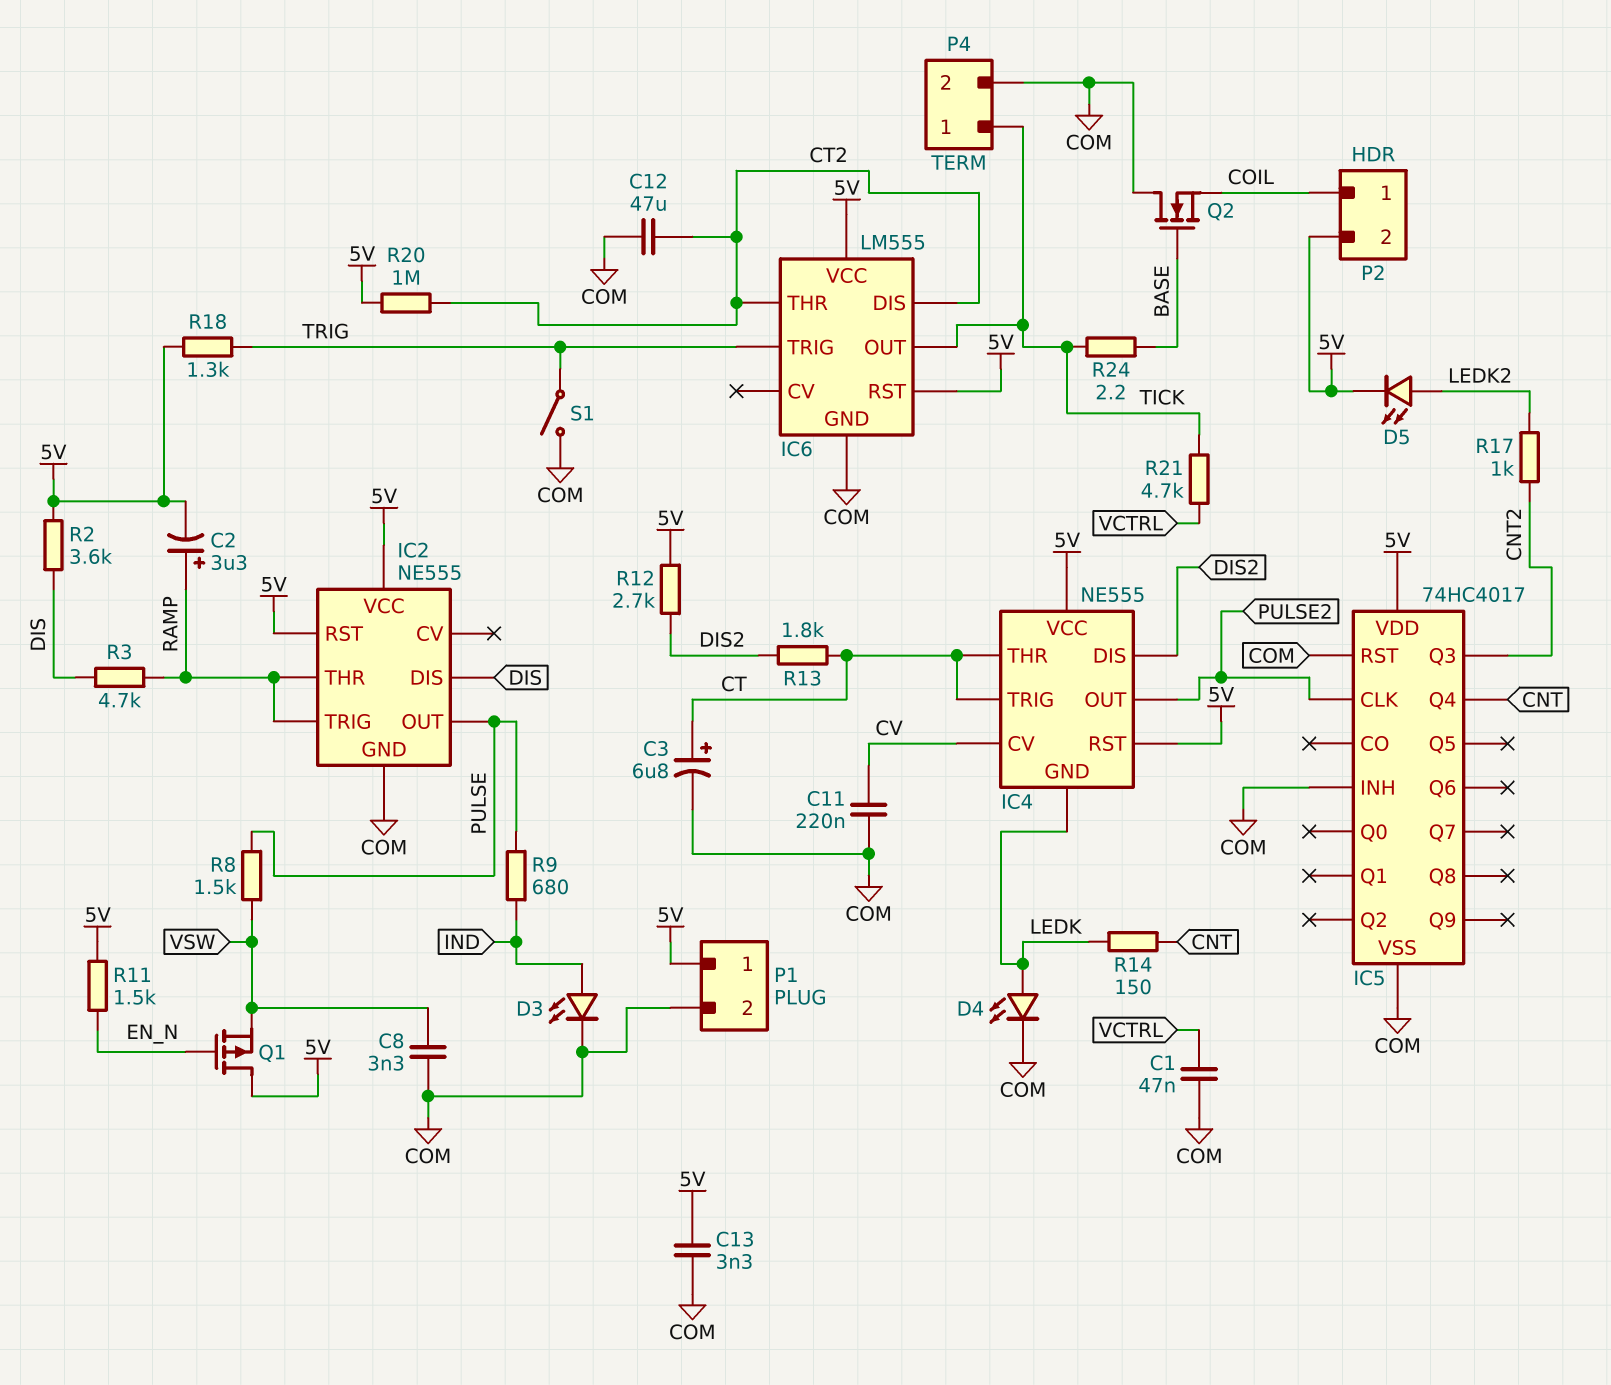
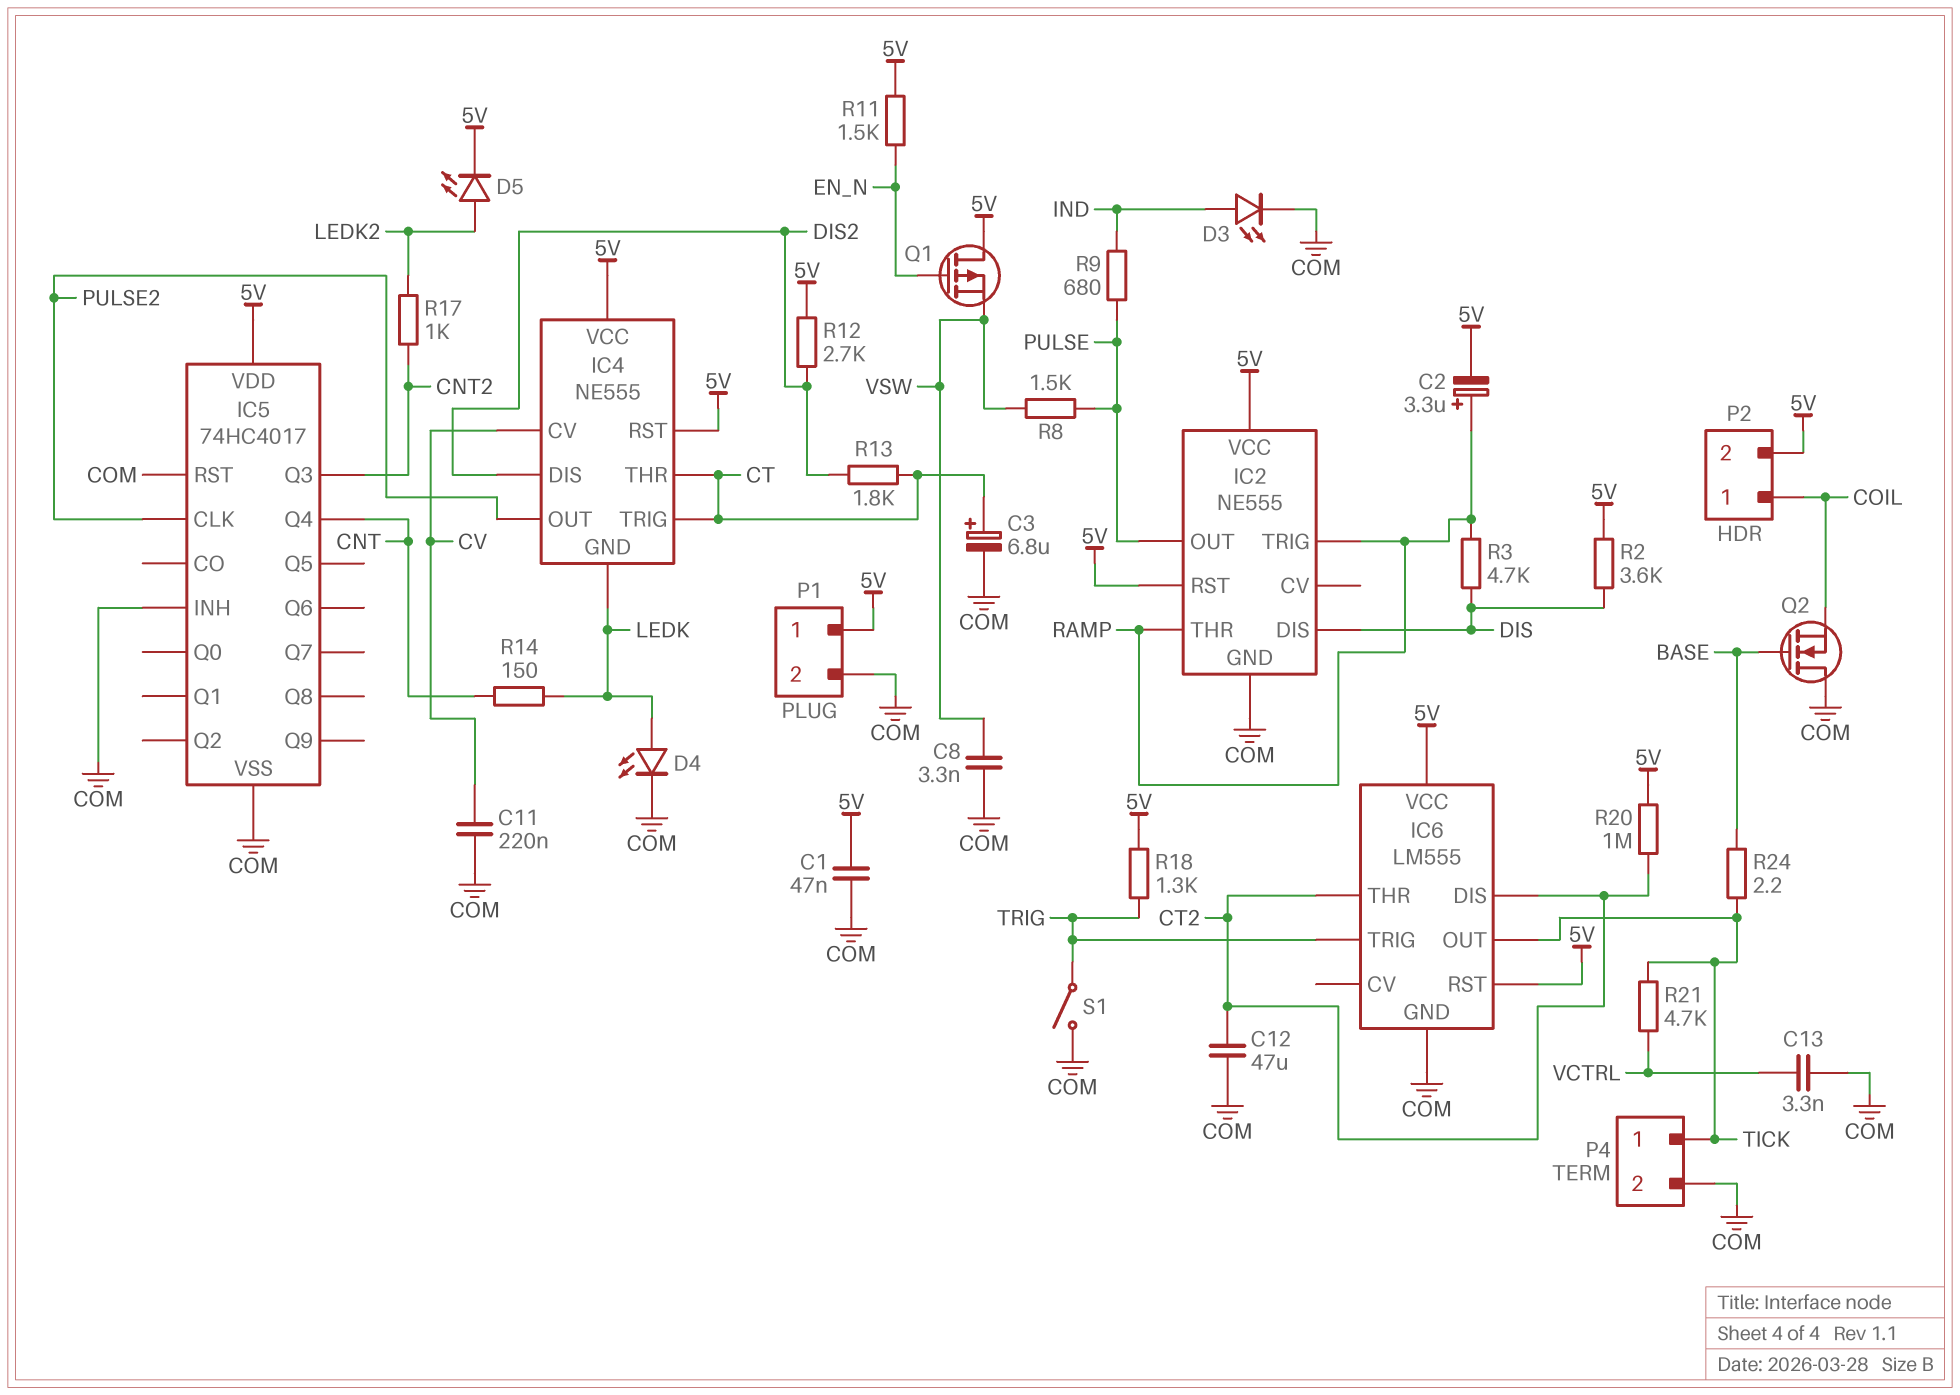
C1: 47nF (COM, VCTRL) -> 47nF (5V, COM)
C13: 3.3nF (5V, COM) -> 3.3nF (COM, VCTRL)

